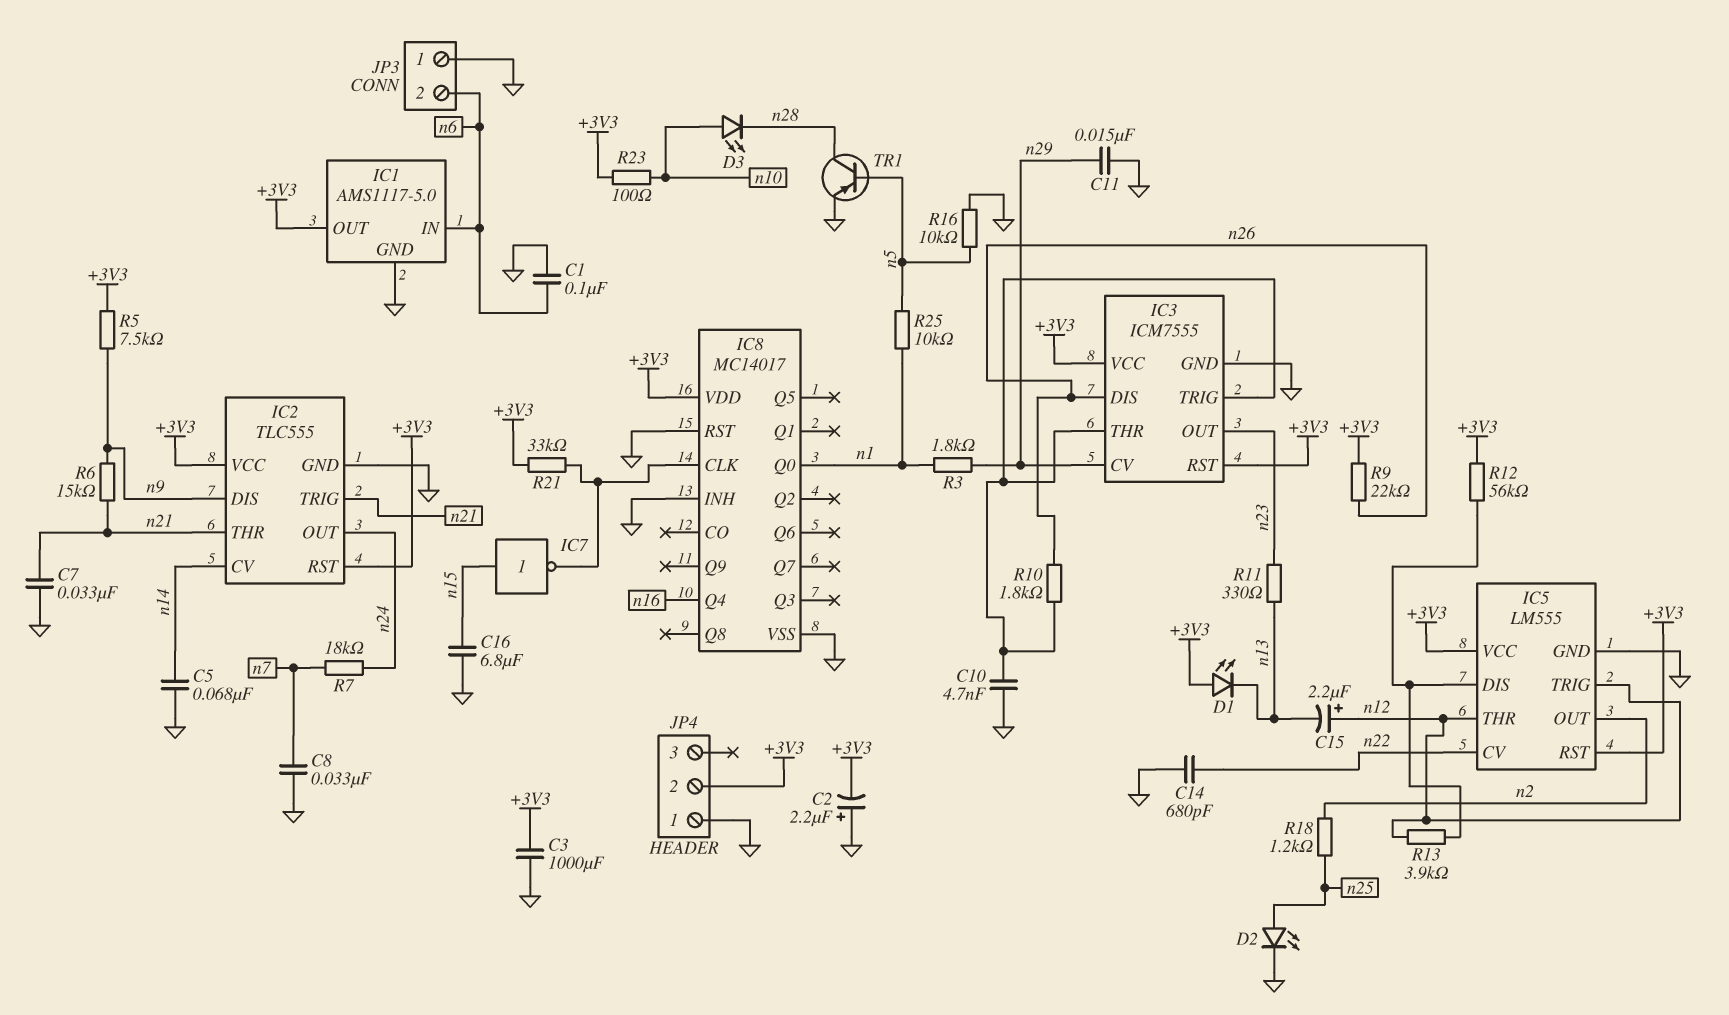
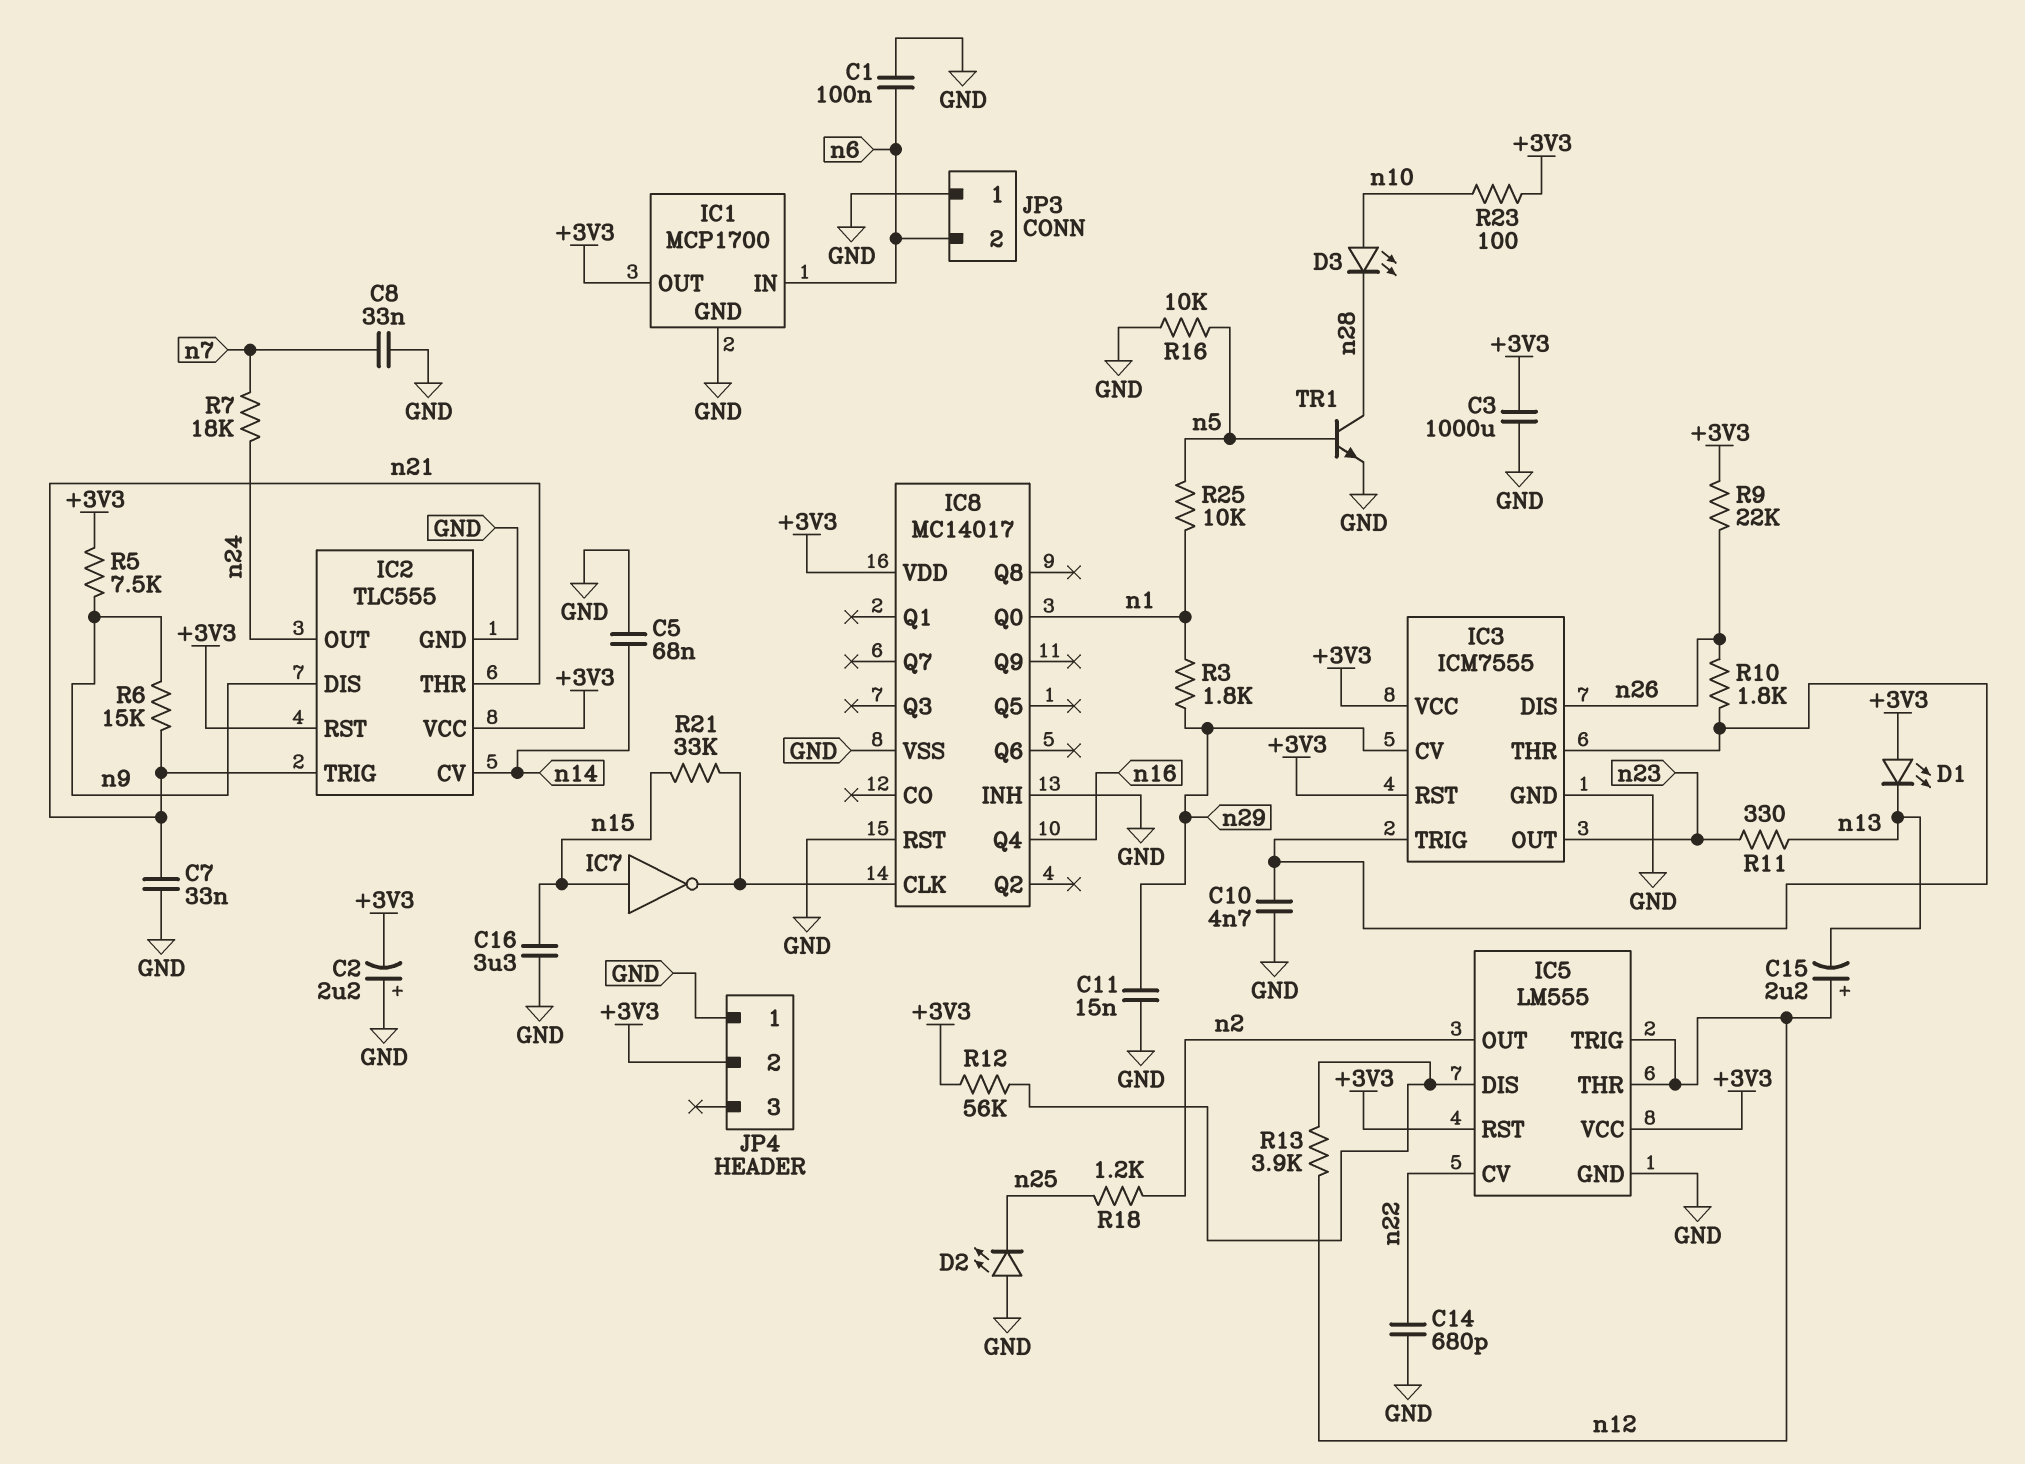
C16: 6.8uF (GND, n15) -> 3.3uF (GND, n15)
D2: LED (A n25, K GND) -> LED (A GND, K n25)
IC1: AMS1117-5.0 -> MCP1700
R21: 33k (+3V3, IC8/CLK) -> 33k (IC8/CLK, n15)
TR1: PNP (B n5, C n28, E GND) -> NPN (B n5, C n28, E GND)

